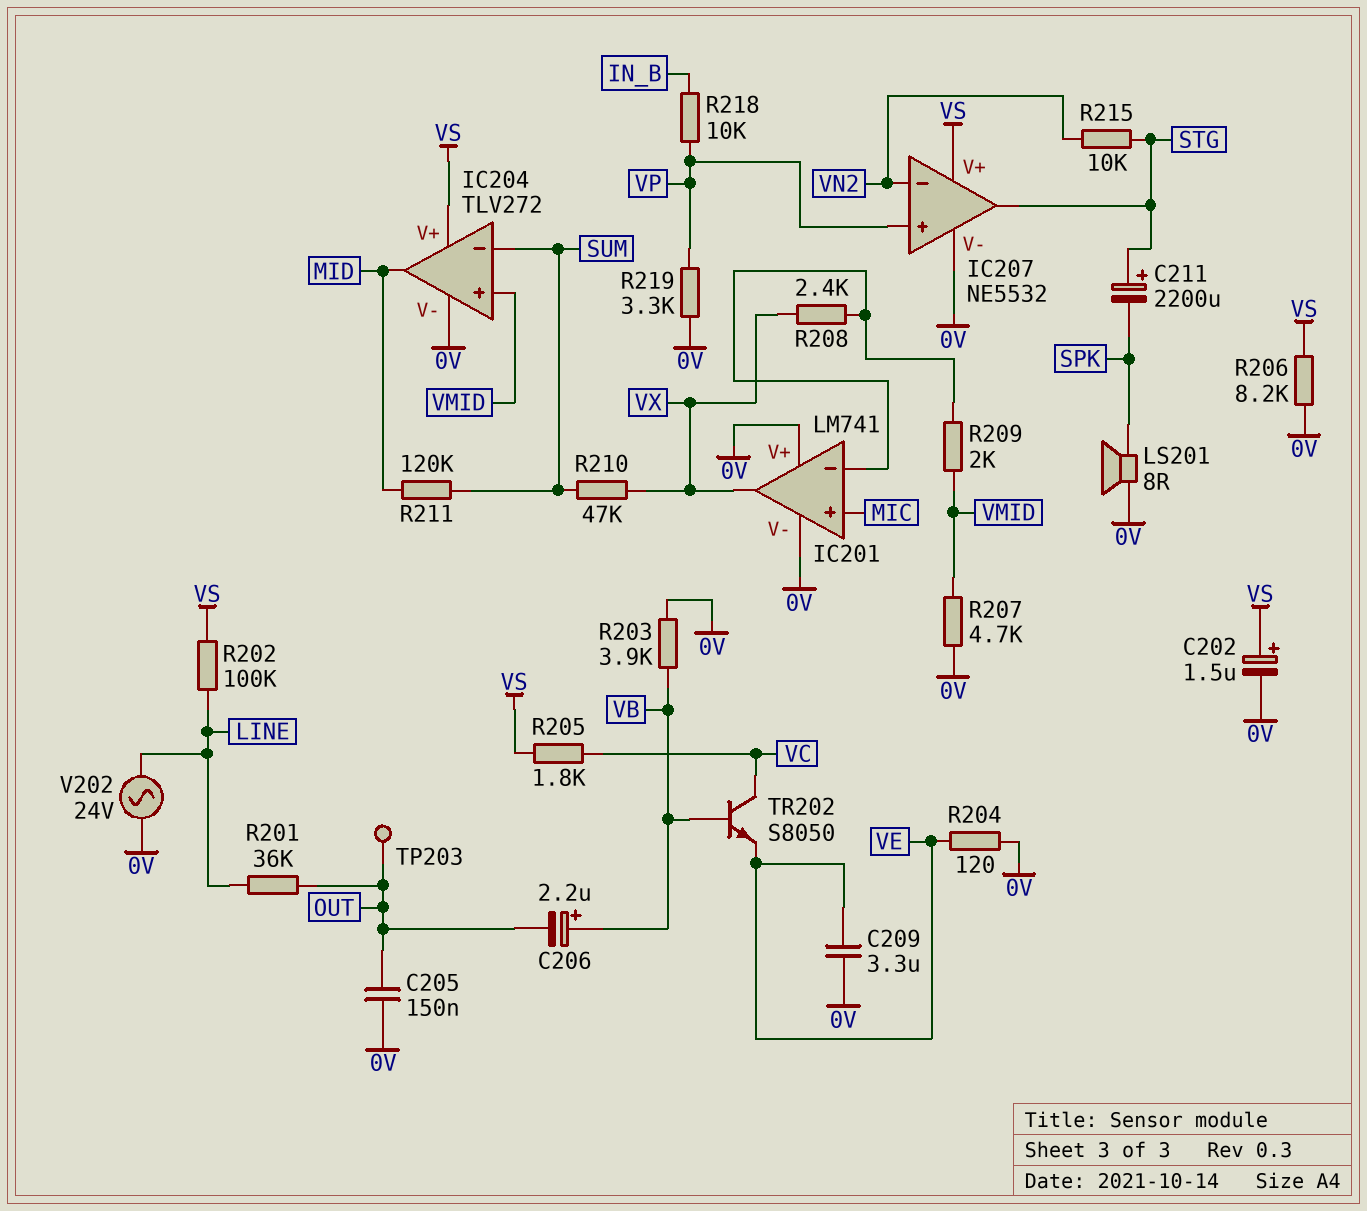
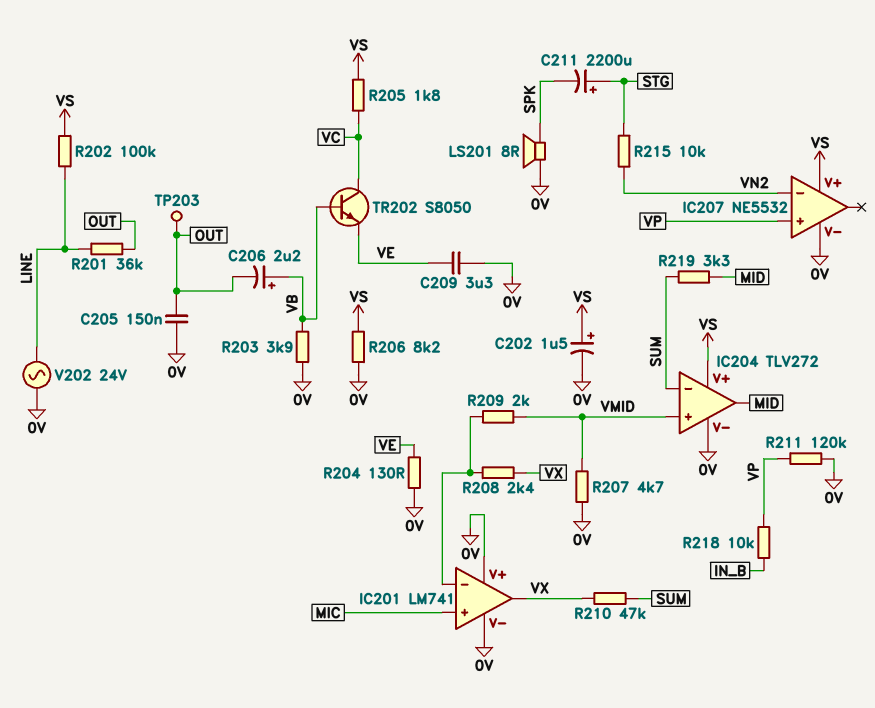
IC207 pin out: STG -> none
R204: 120 (0V, VE) -> 130 (0V, VE)
R211: 120k (MID, SUM) -> 120k (0V, VP)
R219: 3.3k (0V, VP) -> 3.3k (MID, SUM)

